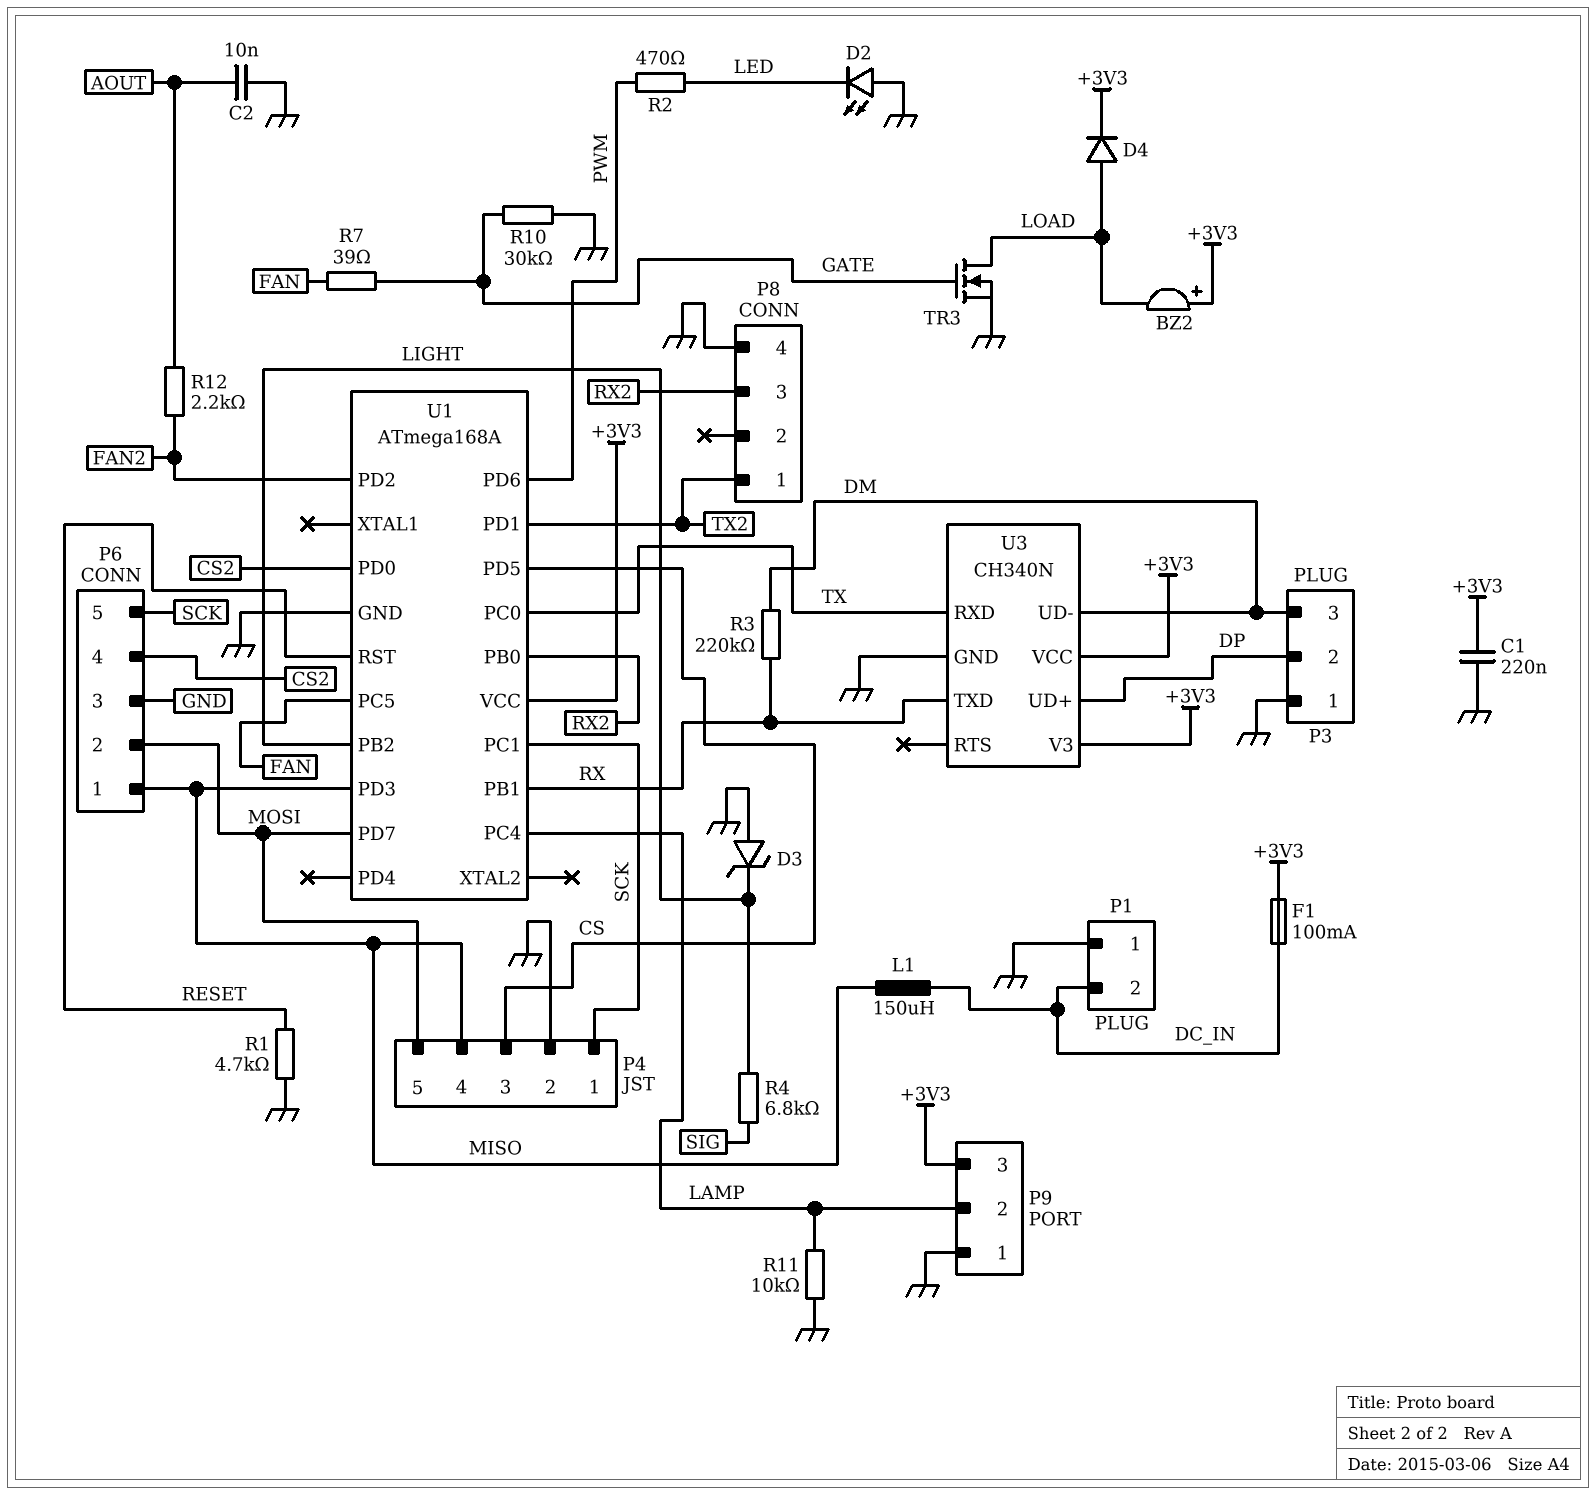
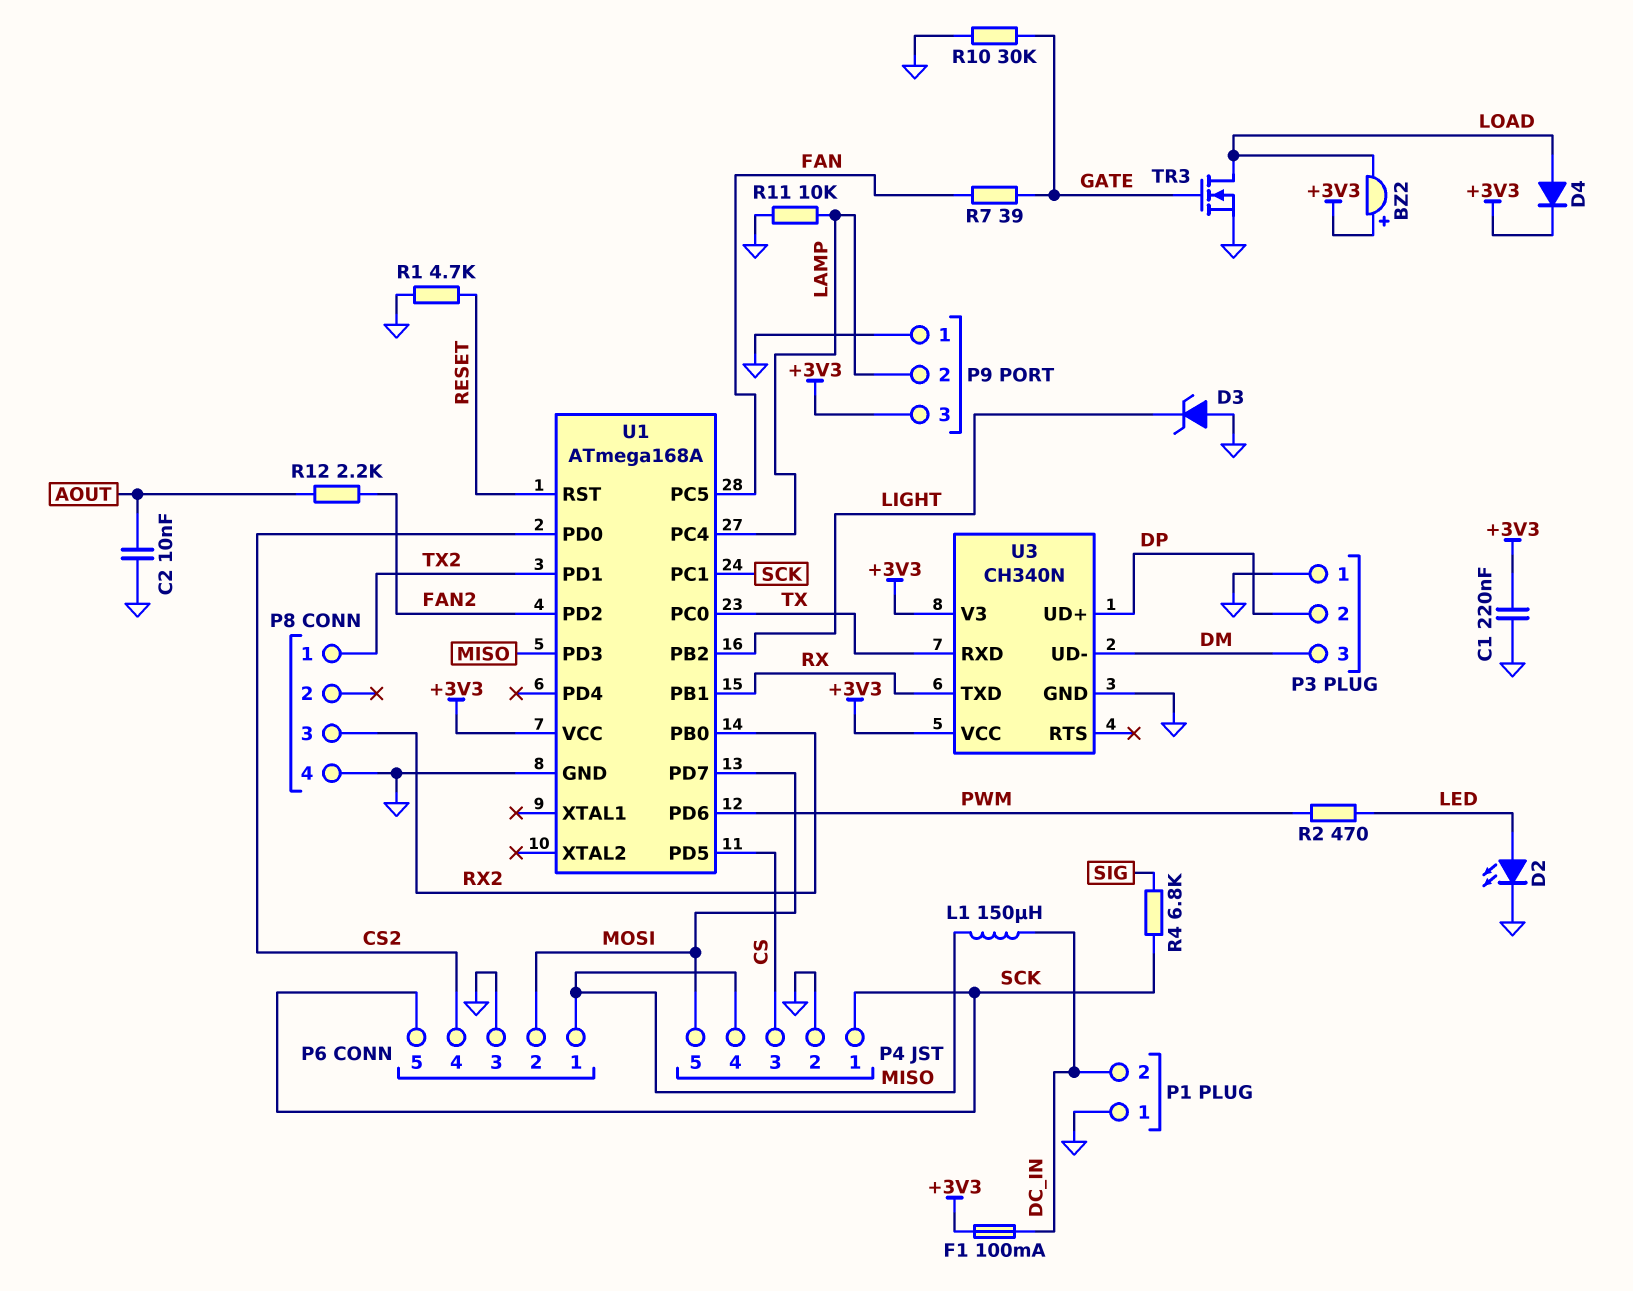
D2: LED (A GND, K LED) -> LED (A LED, K GND)
R3: 220k (DM, RX) -> none
R4: 6.8k (LIGHT, SIG) -> 6.8k (SCK, SIG)

